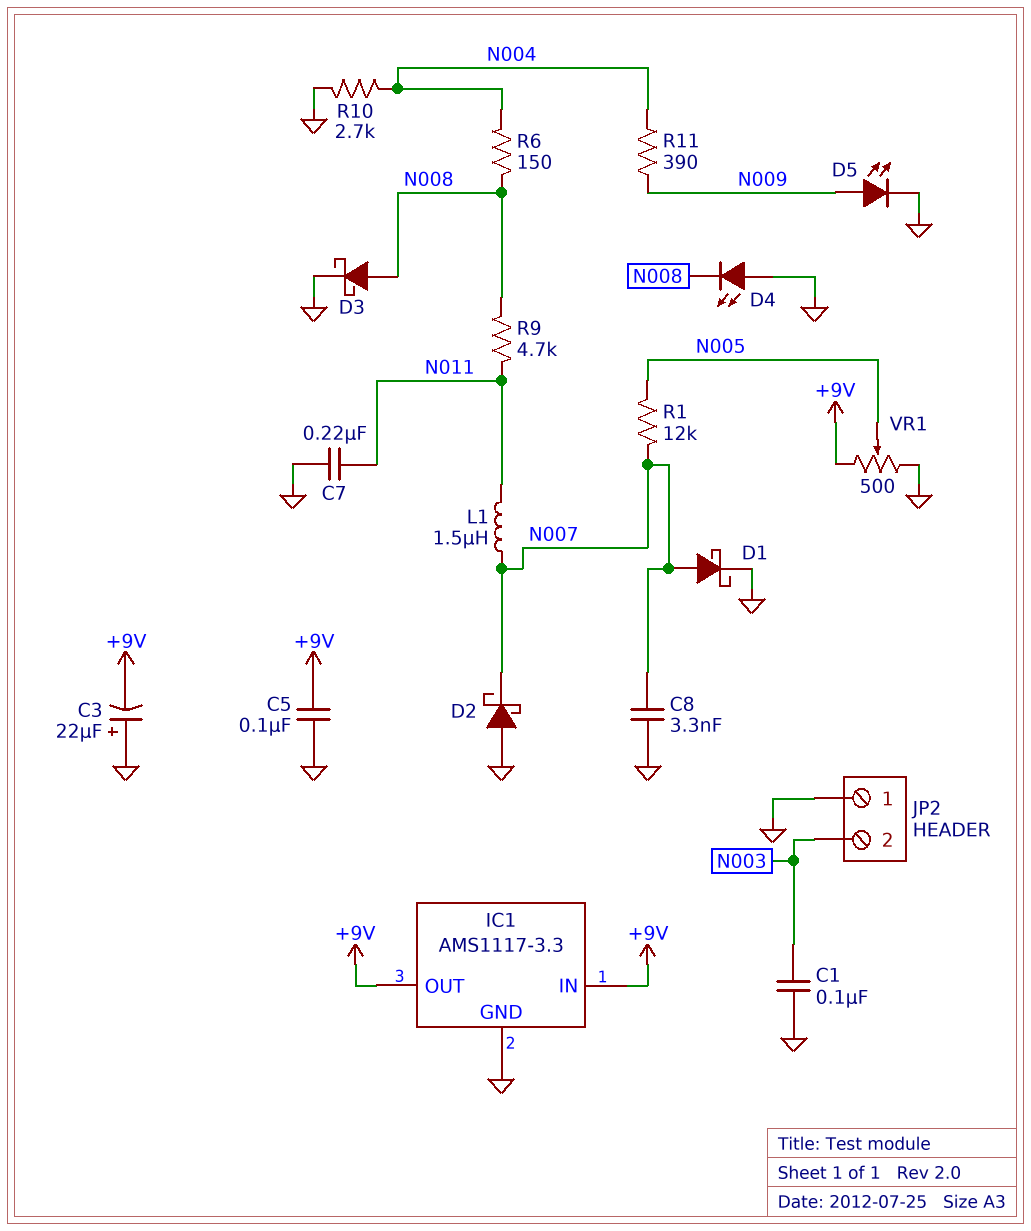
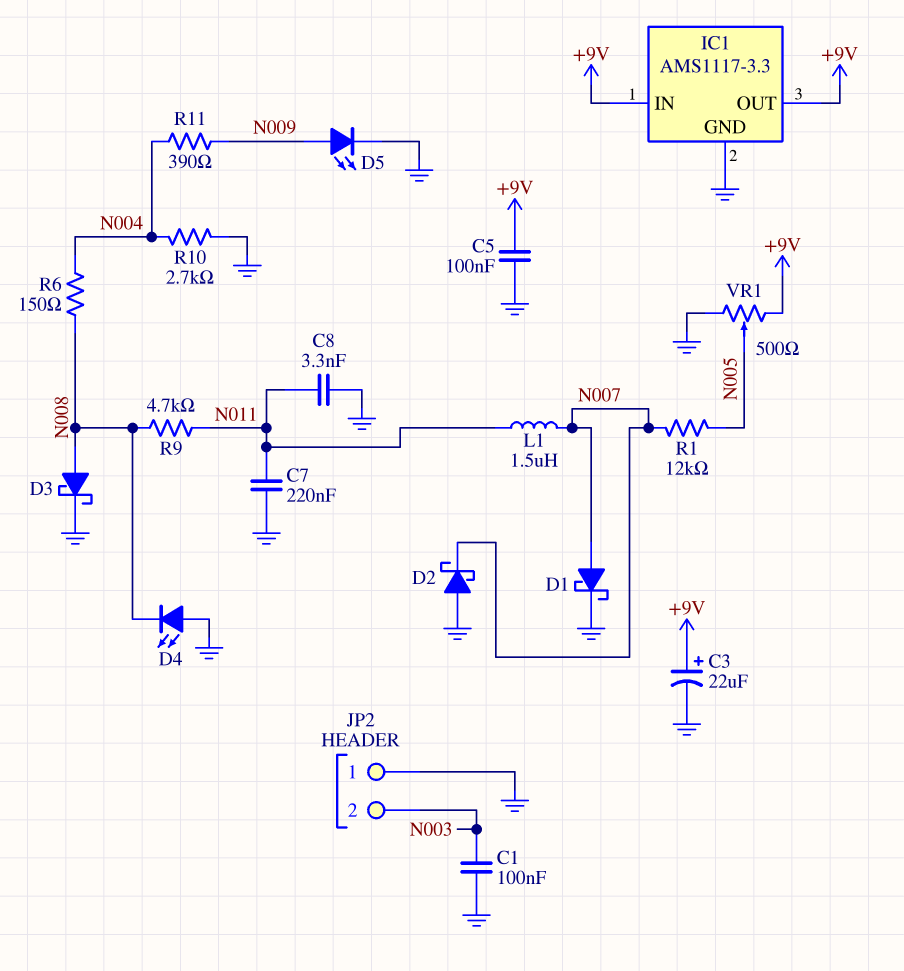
C3: 22uF (plus GND, minus +9V) -> 22uF (plus +9V, minus GND)
C8: 3.3nF (GND, N007) -> 3.3nF (GND, N011)

